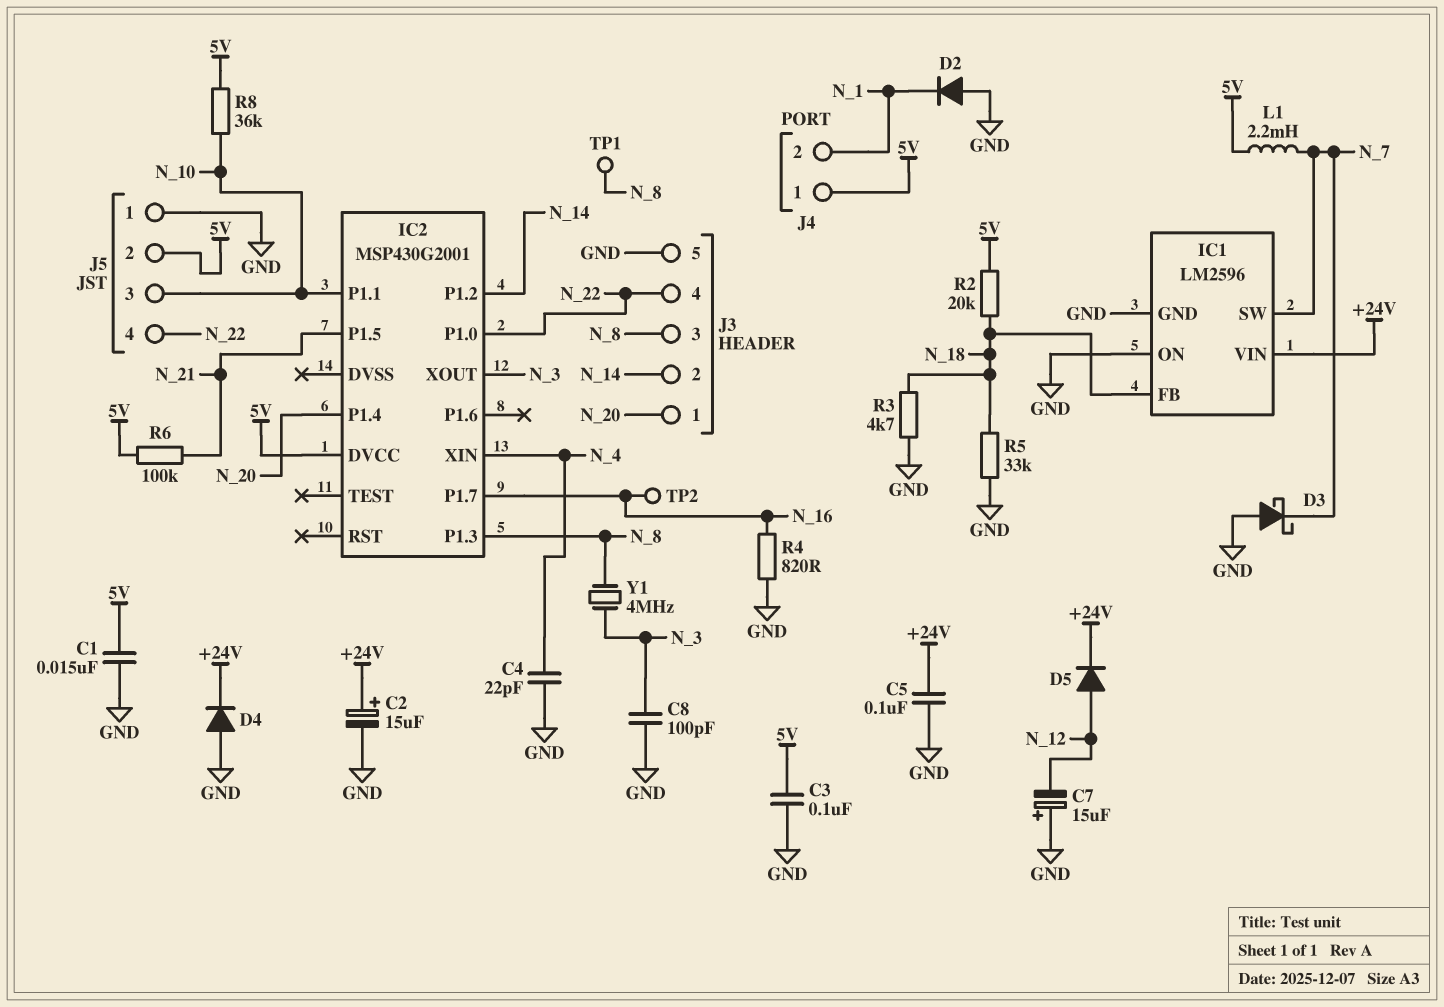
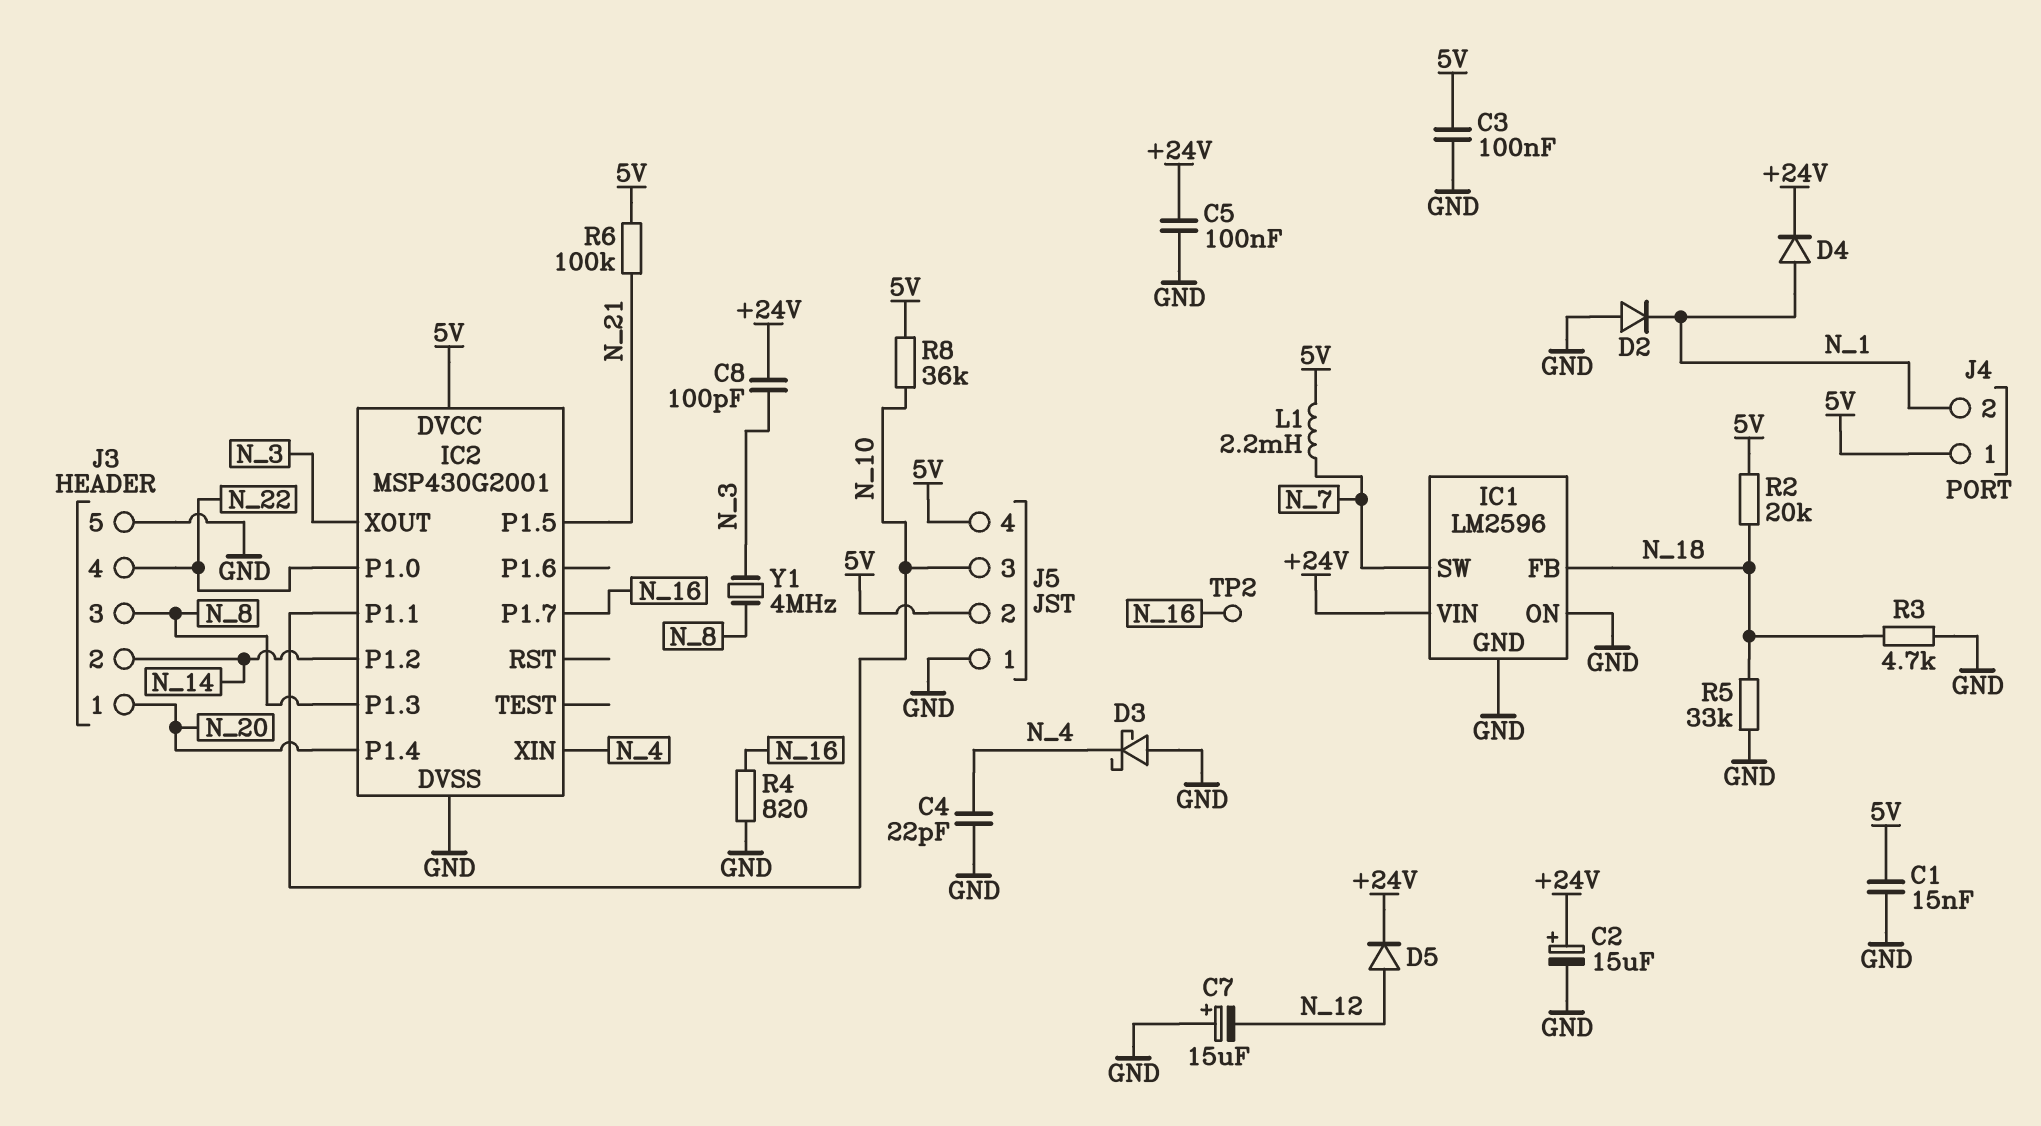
C8: 100pF (GND, N_3) -> 100pF (+24V, N_3)
D3: schottky (A GND, K N_7) -> schottky (A GND, K N_4)
D4: diode (A GND, K +24V) -> diode (A N_1, K +24V)
IC2 pin DVSS: none -> GND
J5 pin 4: N_22 -> 5V
TP1: test point (N_8) -> none

